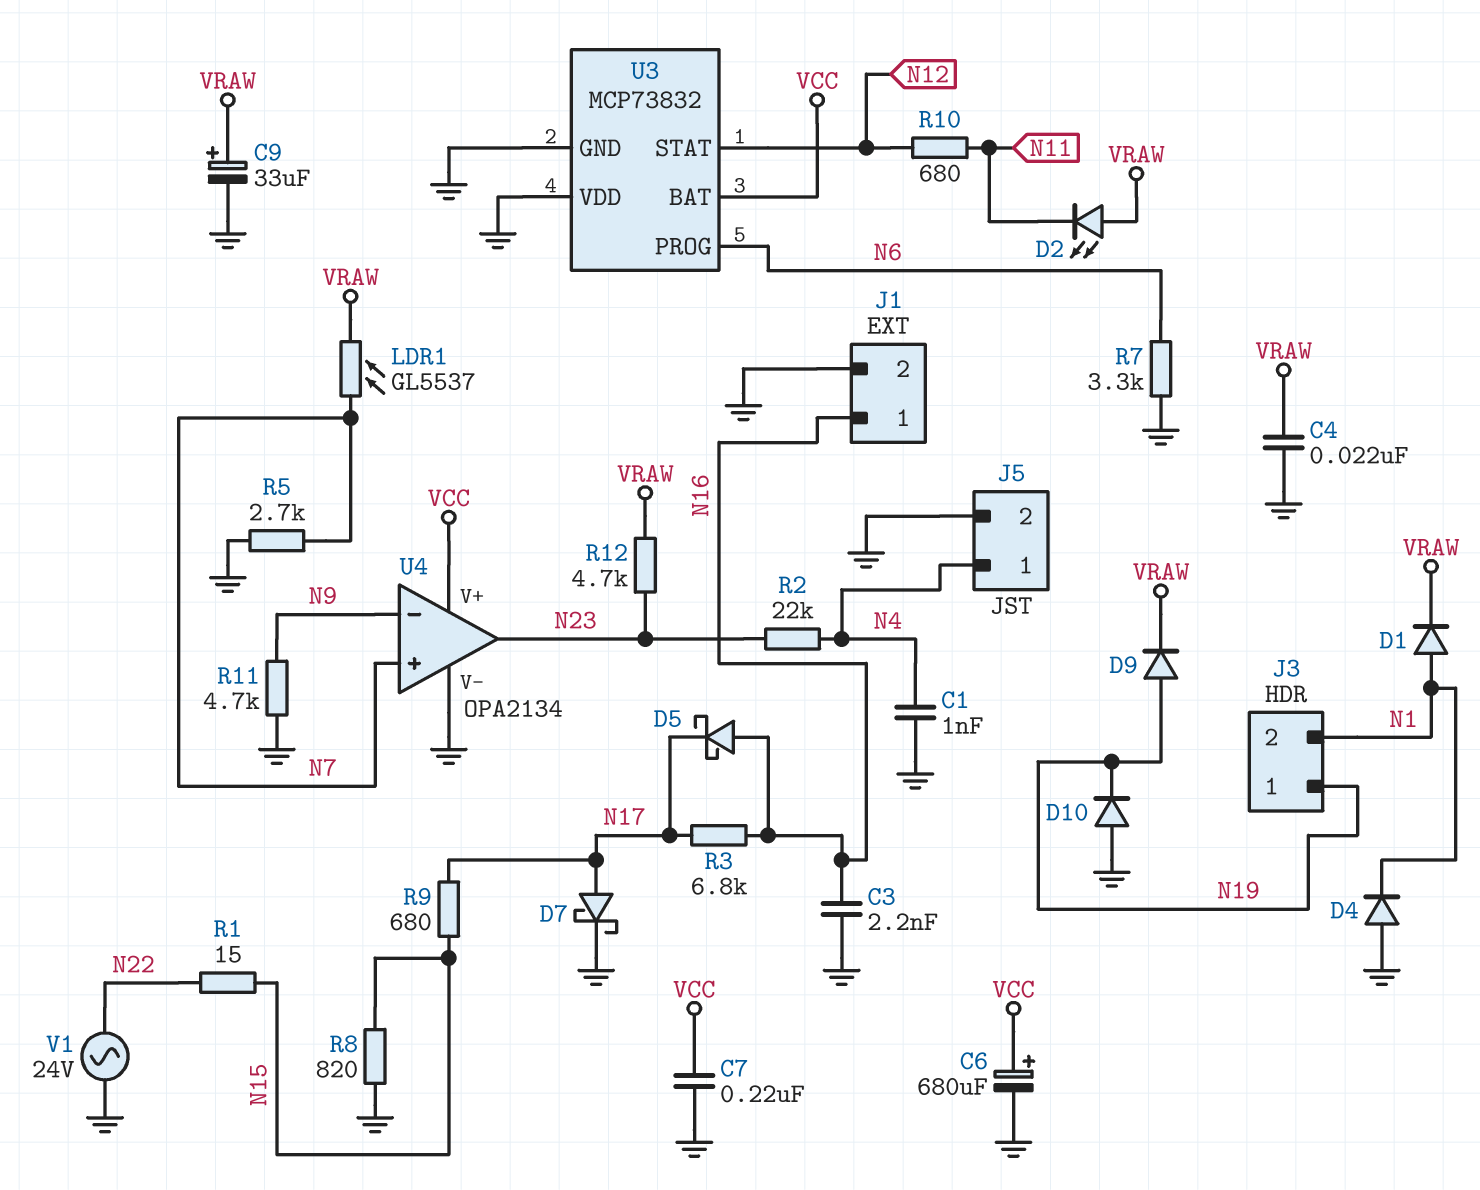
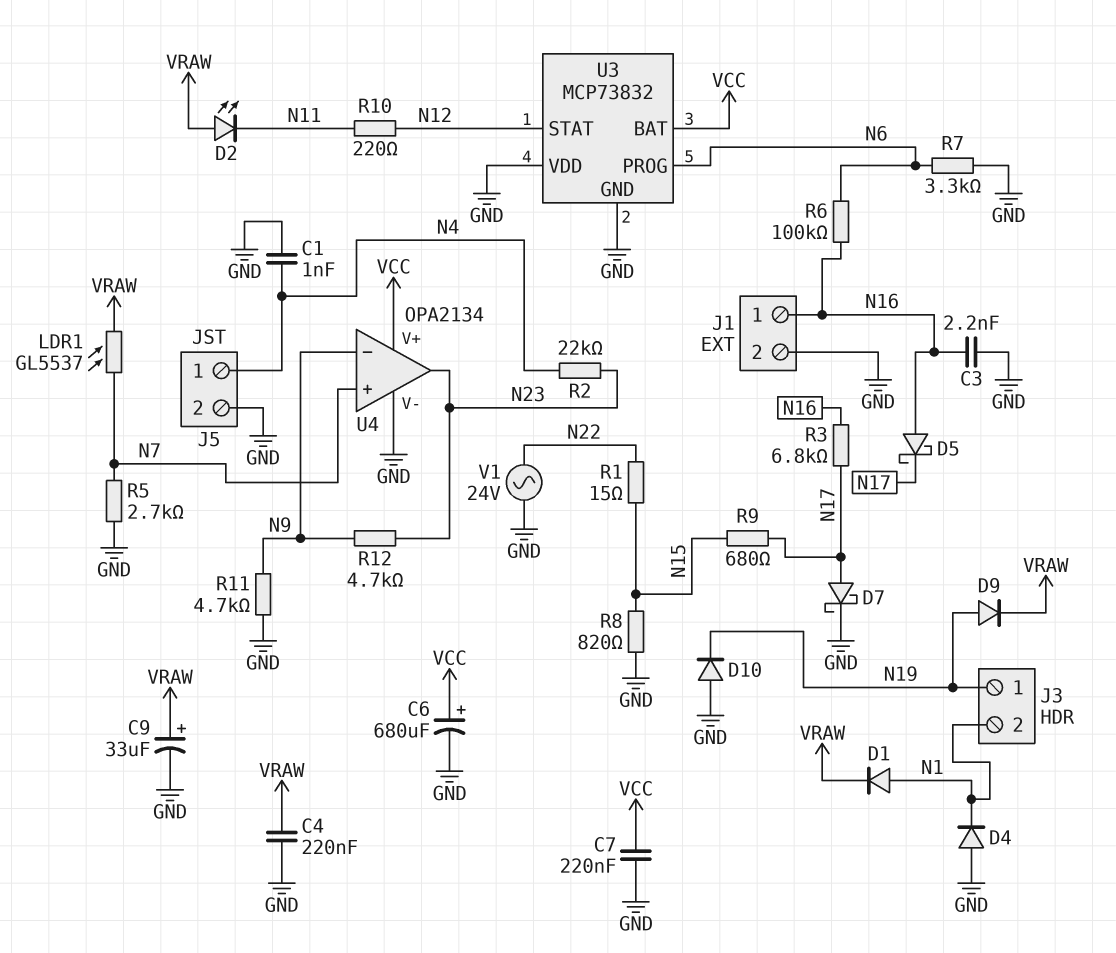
C4: 22nF (GND, VRAW) -> 220nF (GND, VRAW)
R6: none -> 100k (N6, N16)
R10: 680 (N11, N12) -> 220 (N11, N12)
R12: 4.7k (N23, VRAW) -> 4.7k (N9, N23)

